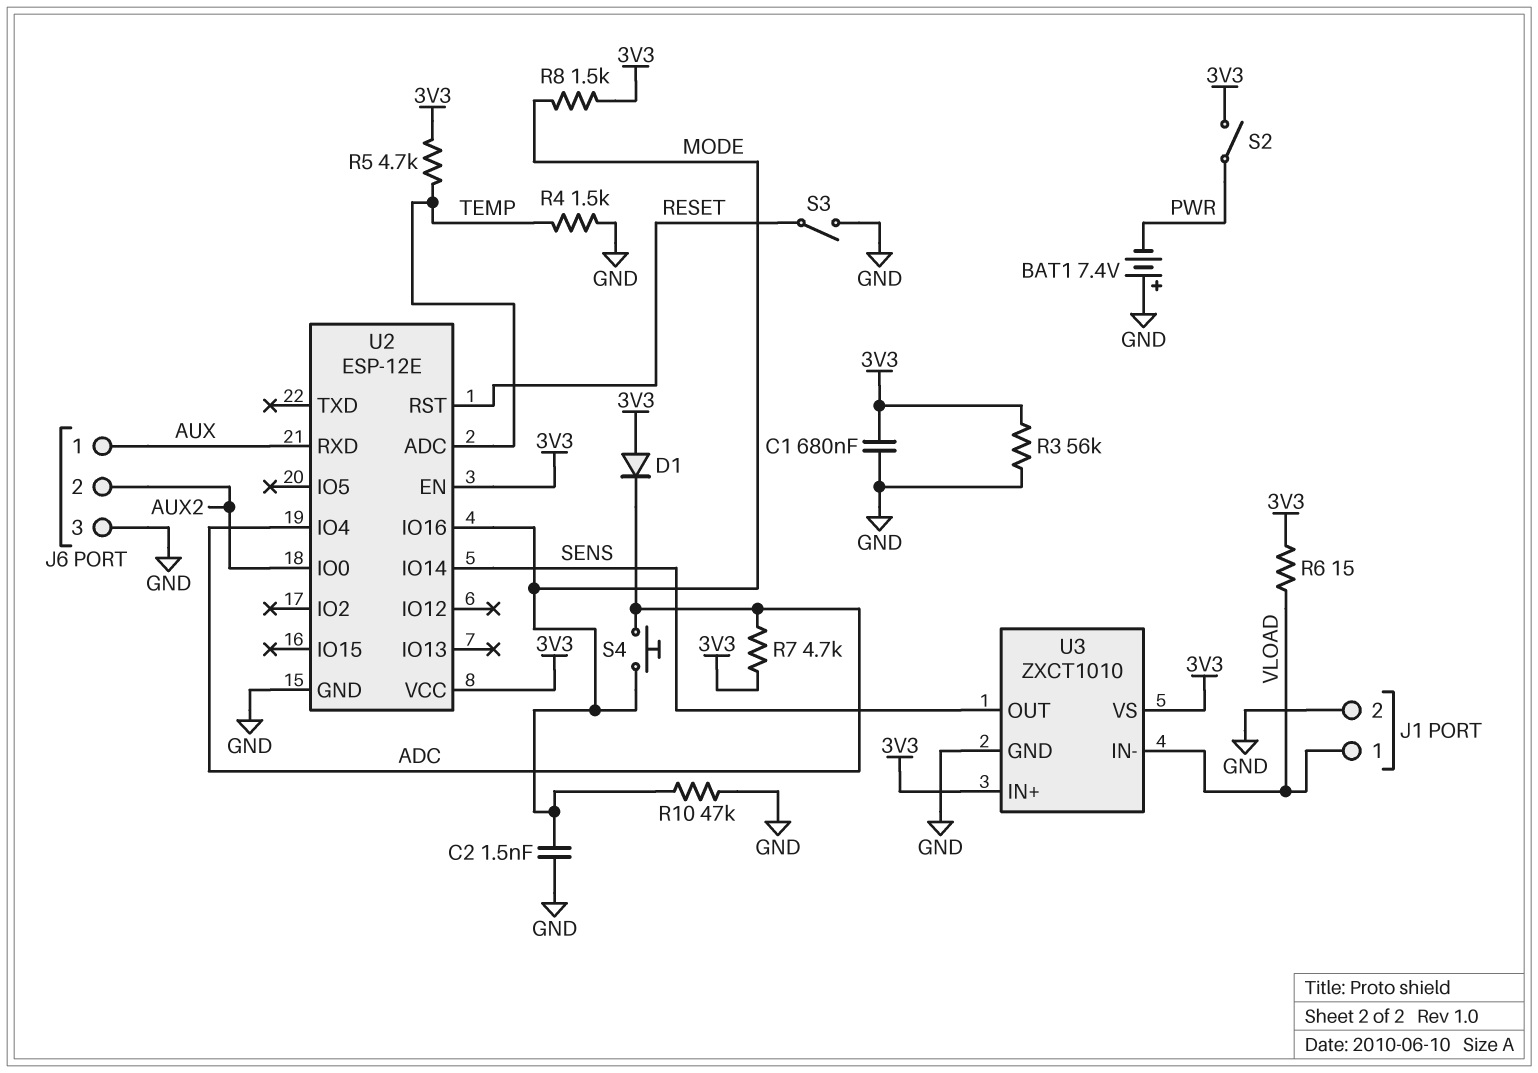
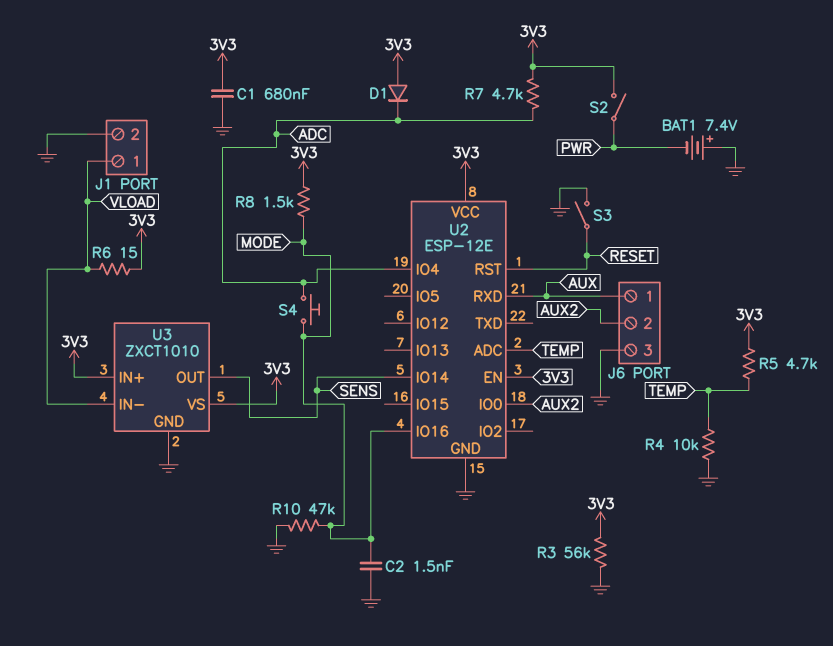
R4: 1.5k (GND, TEMP) -> 10k (GND, TEMP)

